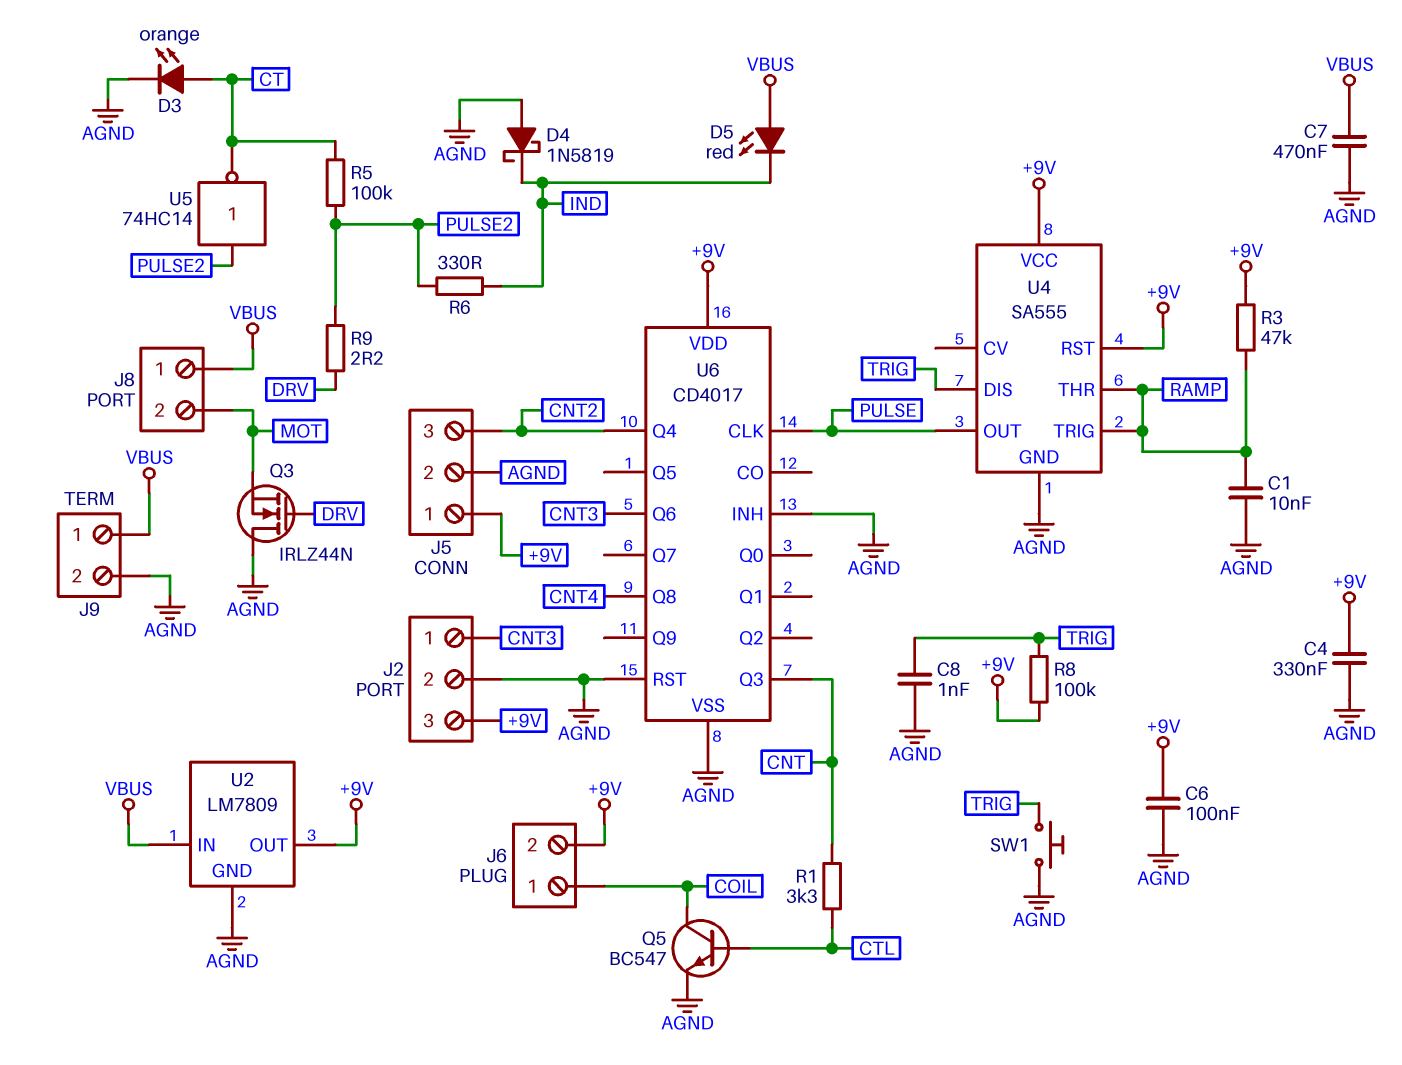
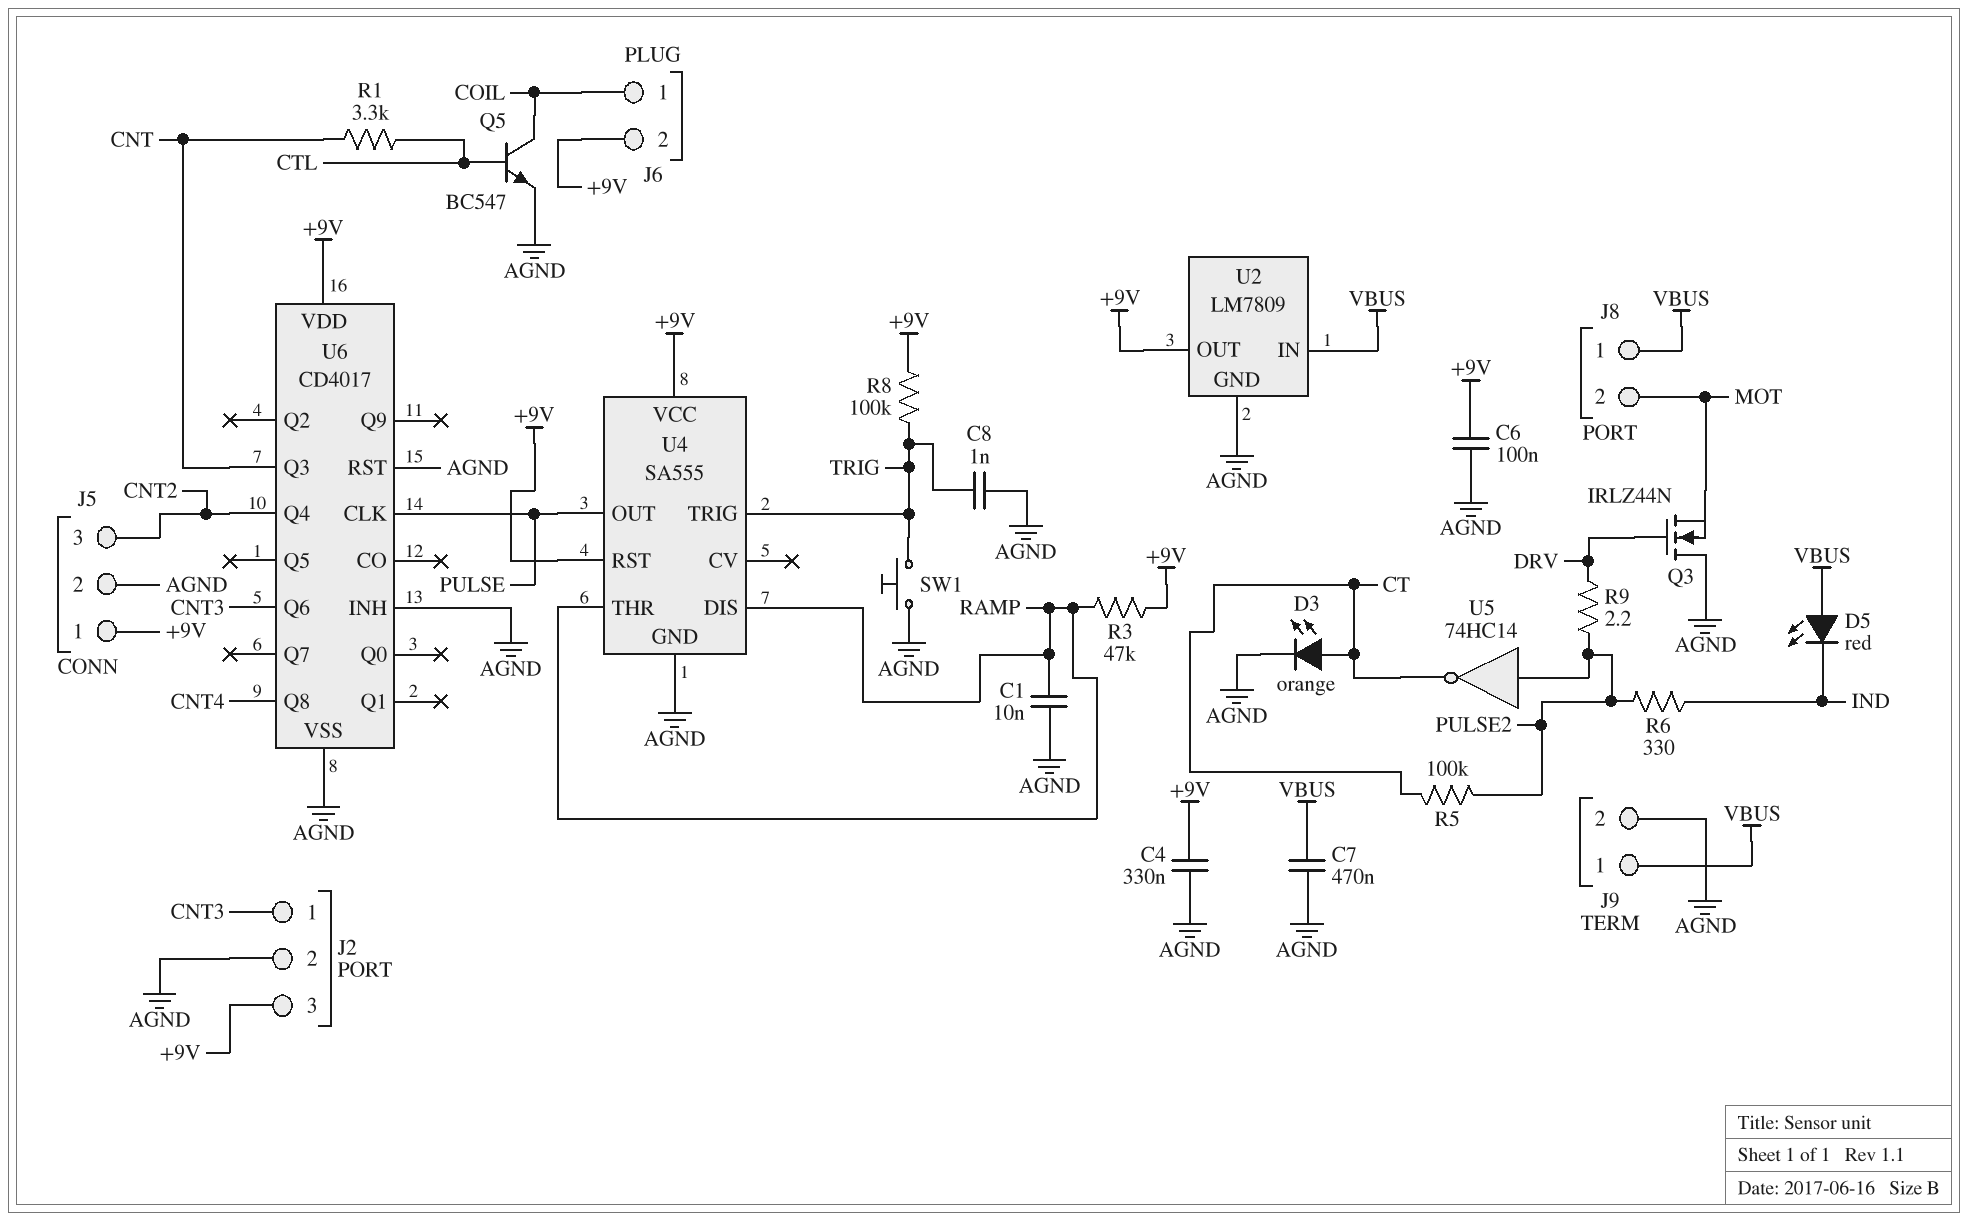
D4: schottky 1N5819 (A AGND, K IND) -> none
U4 pin DIS: TRIG -> RAMP
U4 pin TRIG: RAMP -> TRIG

